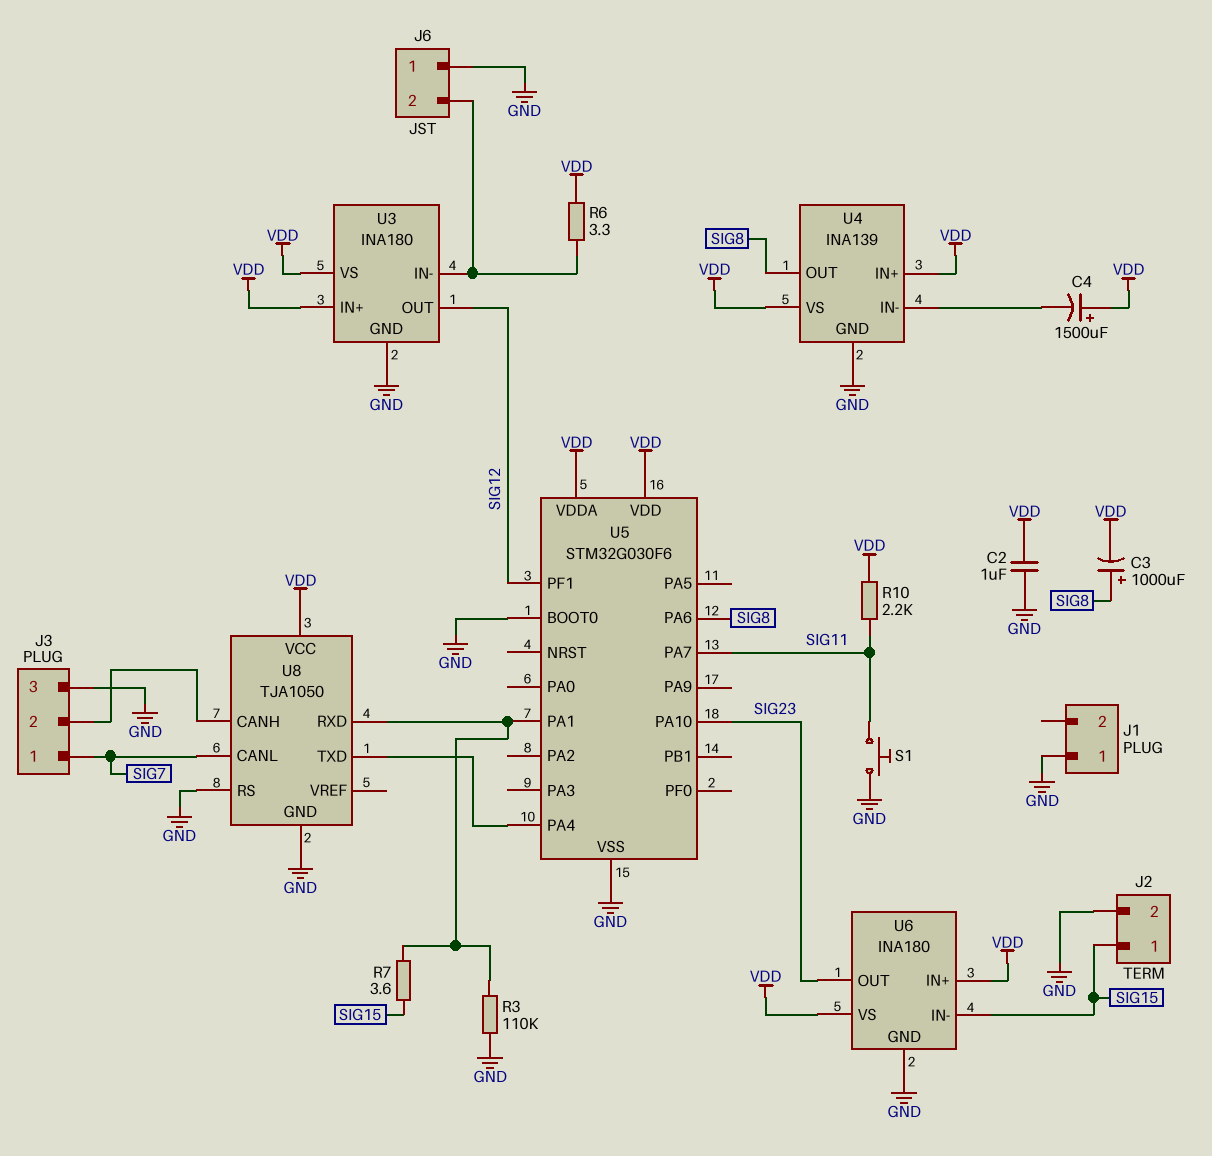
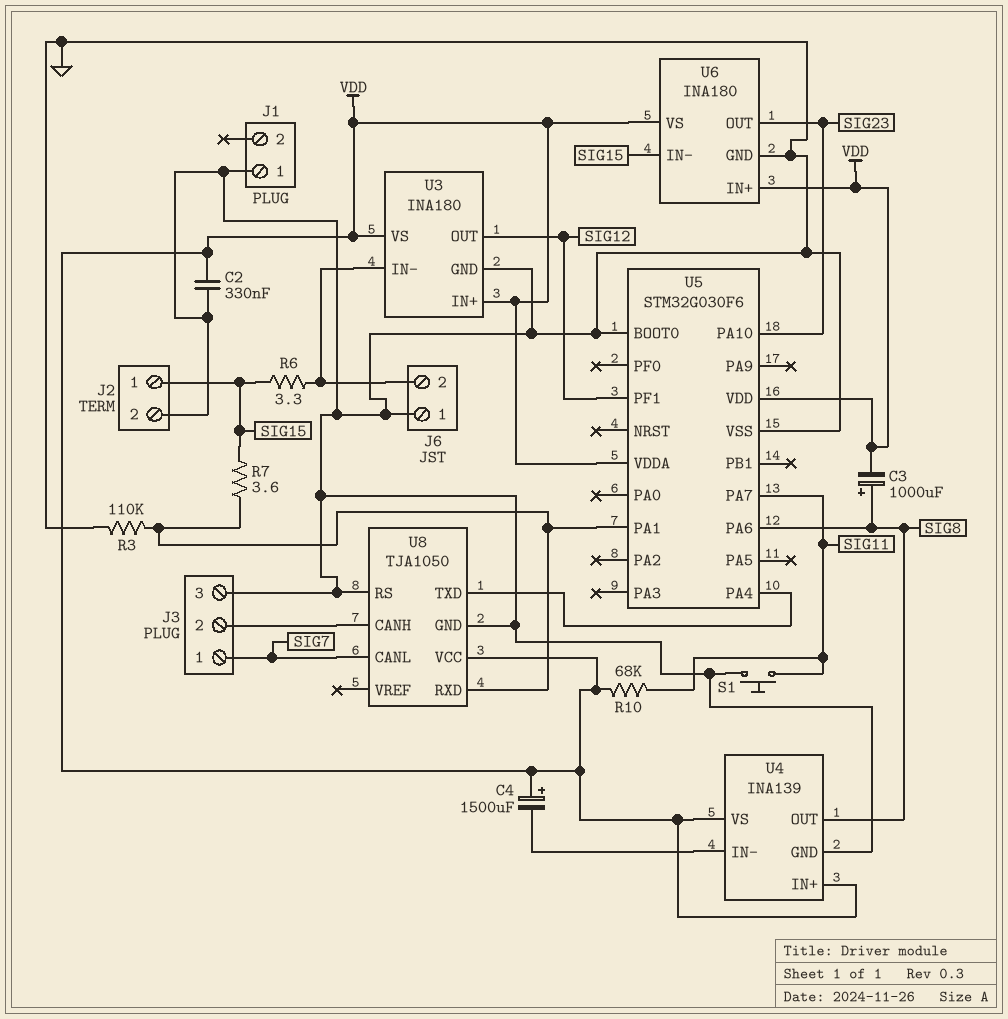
C2: 1uF (GND, VDD) -> 330nF (GND, VDD)
R6: 3.3 (J6/2, VDD) -> 3.3 (J6/2, SIG15)
R10: 2.2k (SIG11, VDD) -> 68k (SIG11, VDD)

